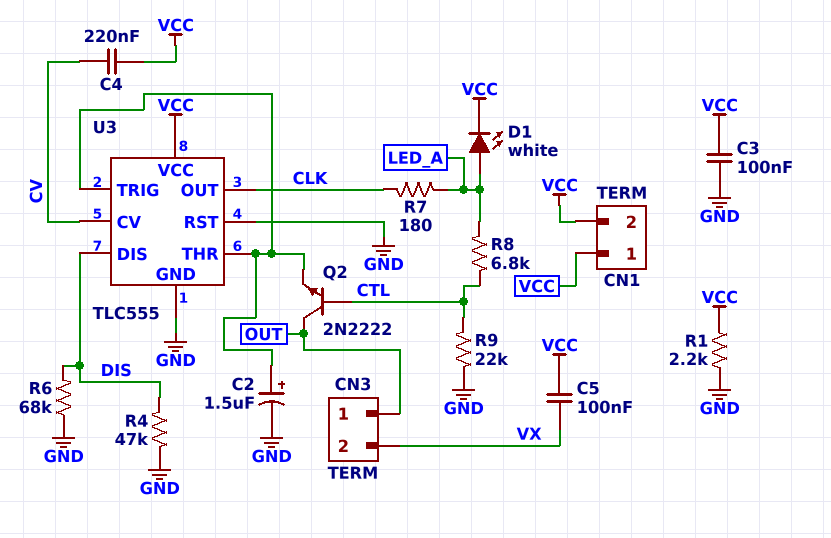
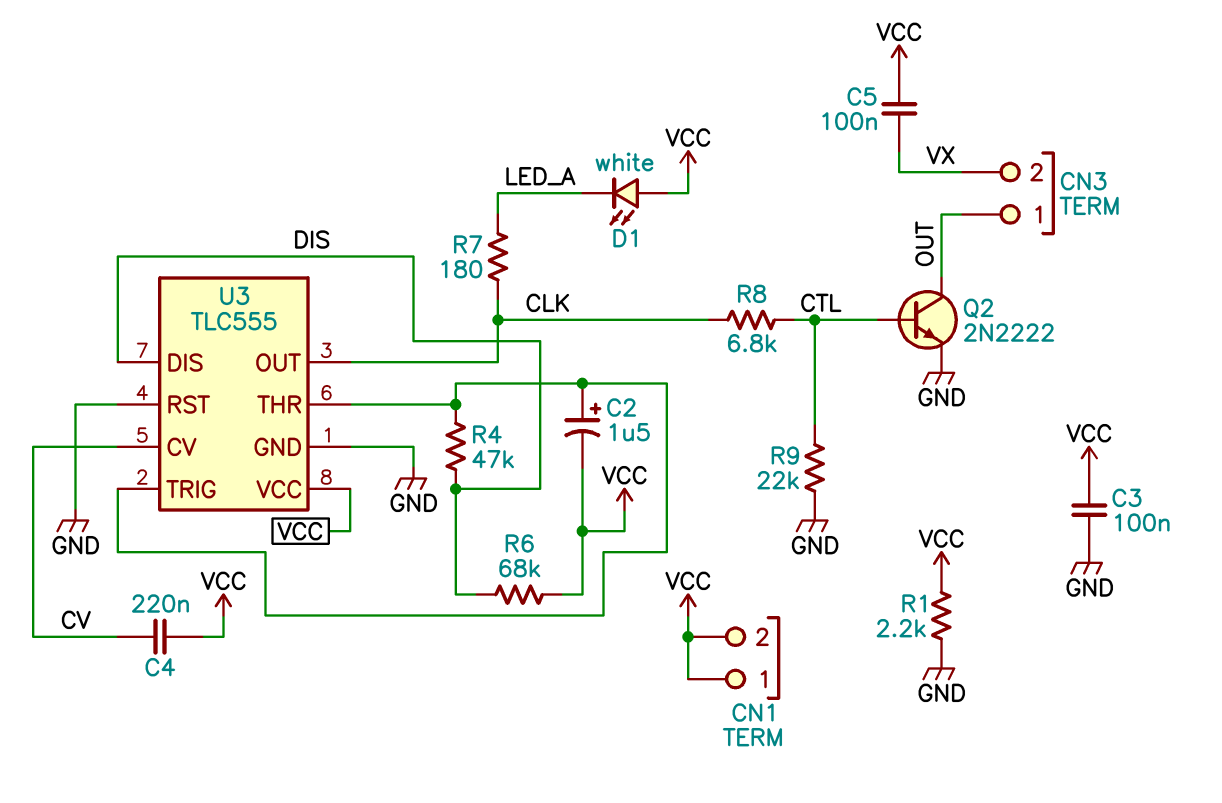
C2: 1.5uF (plus U3/THR, minus GND) -> 1.5uF (plus U3/THR, minus VCC)
D1: LED white (A LED_A, K VCC) -> LED white (A VCC, K LED_A)
Q2: NPN 2N2222 (B CTL, C OUT, E U3/THR) -> NPN 2N2222 (B CTL, C OUT, E GND)
R4: 47k (DIS, GND) -> 47k (DIS, U3/THR)
R6: 68k (DIS, GND) -> 68k (DIS, VCC)
R8: 6.8k (CTL, LED_A) -> 6.8k (CLK, CTL)

